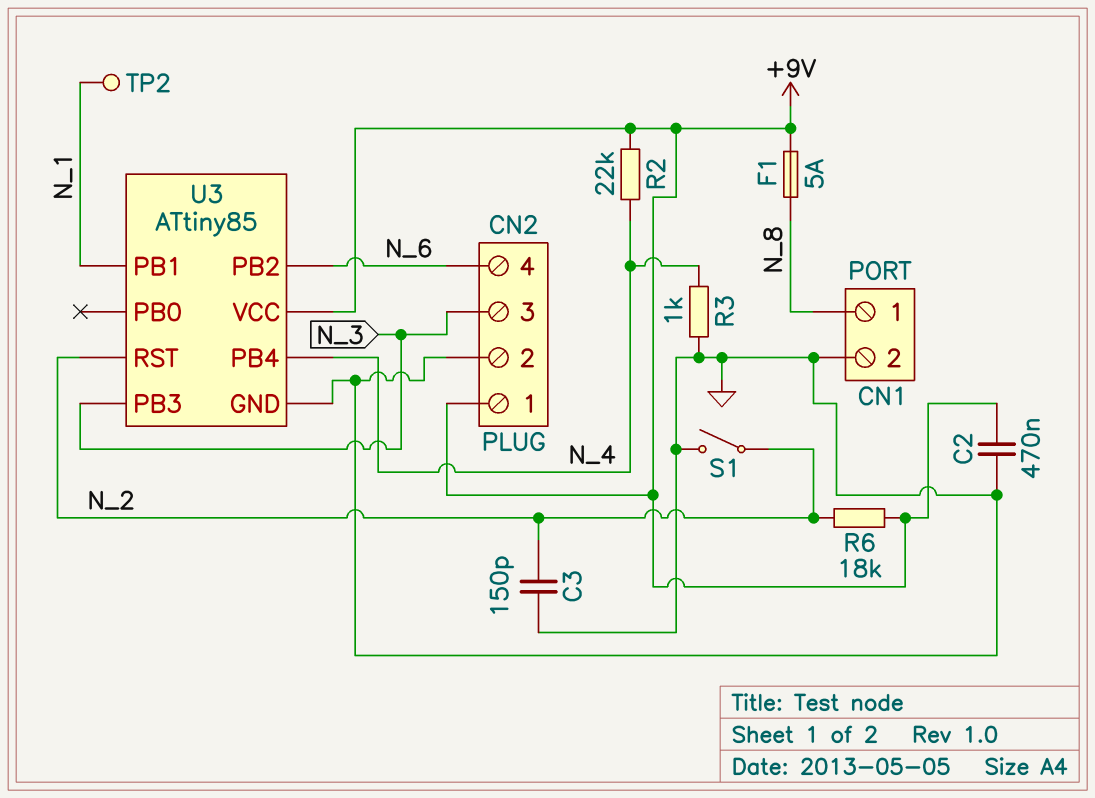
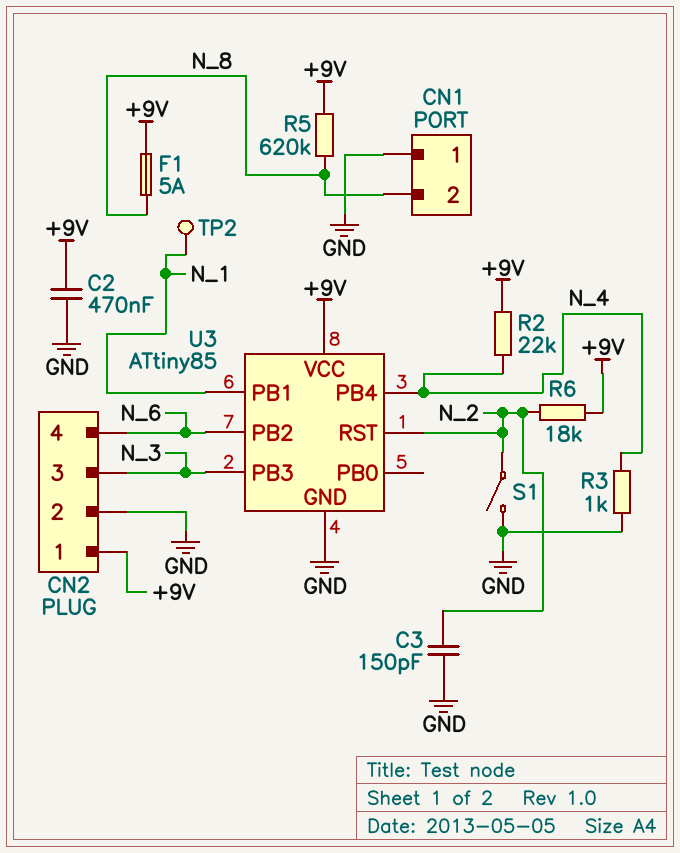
CN1 pin 1: N_8 -> GND
CN1 pin 2: GND -> N_8
R5: none -> 620k (+9V, N_8)

